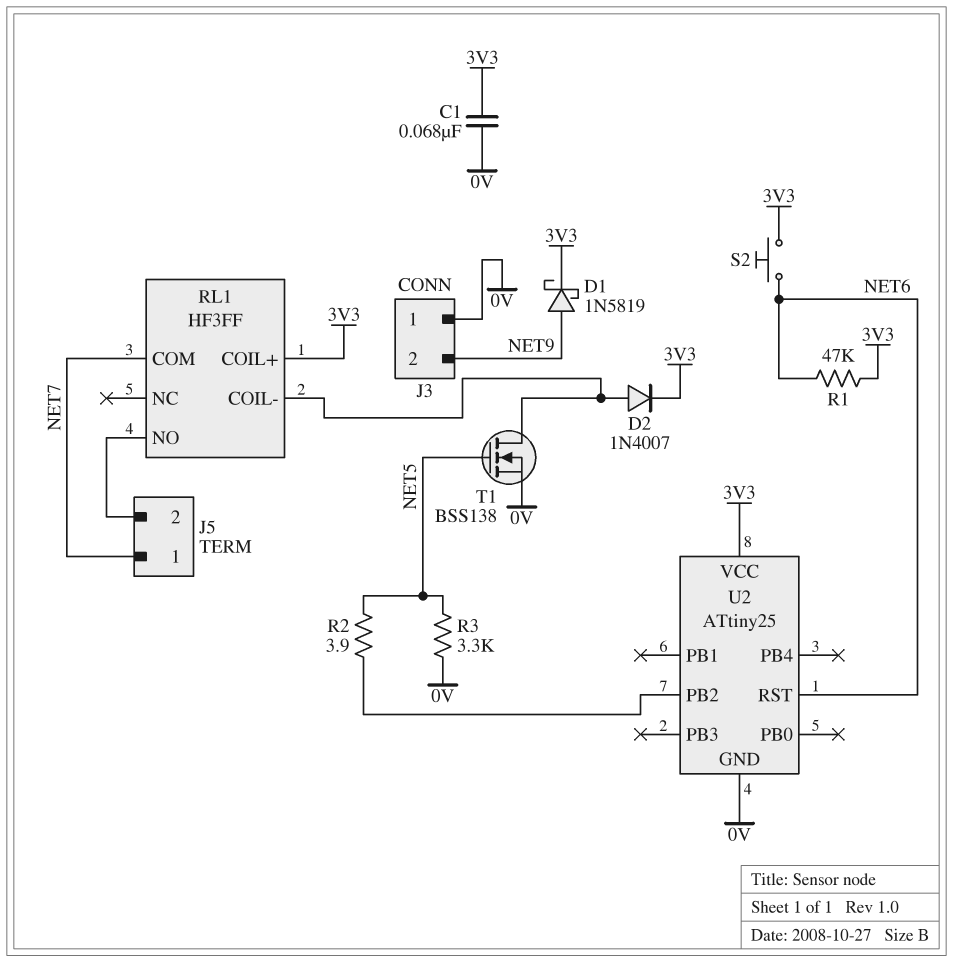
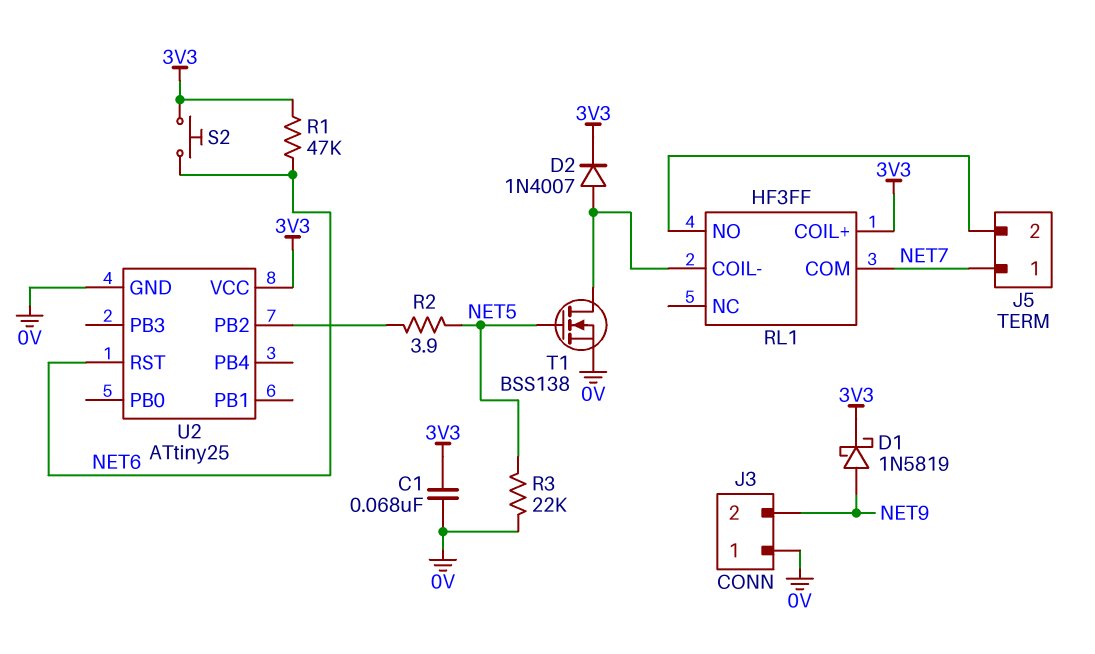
R3: 3.3k (0V, NET5) -> 22k (0V, NET5)

